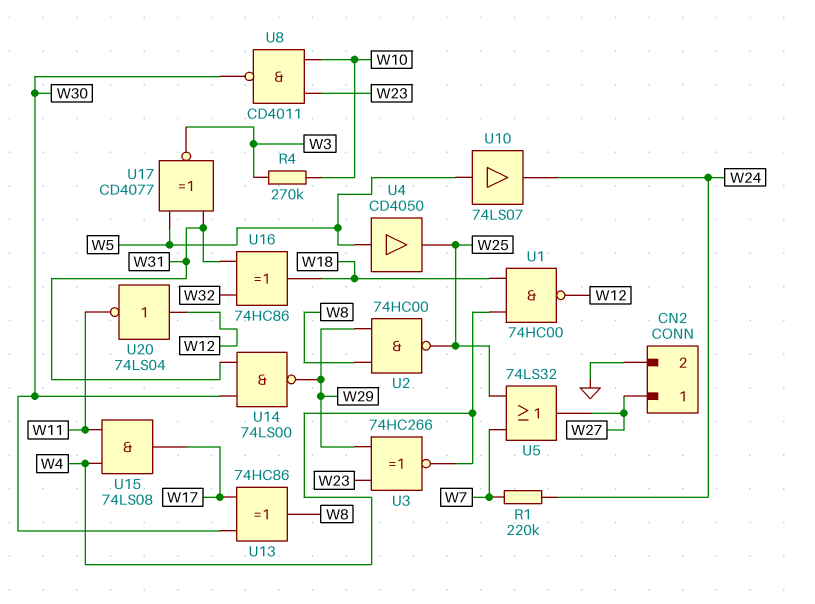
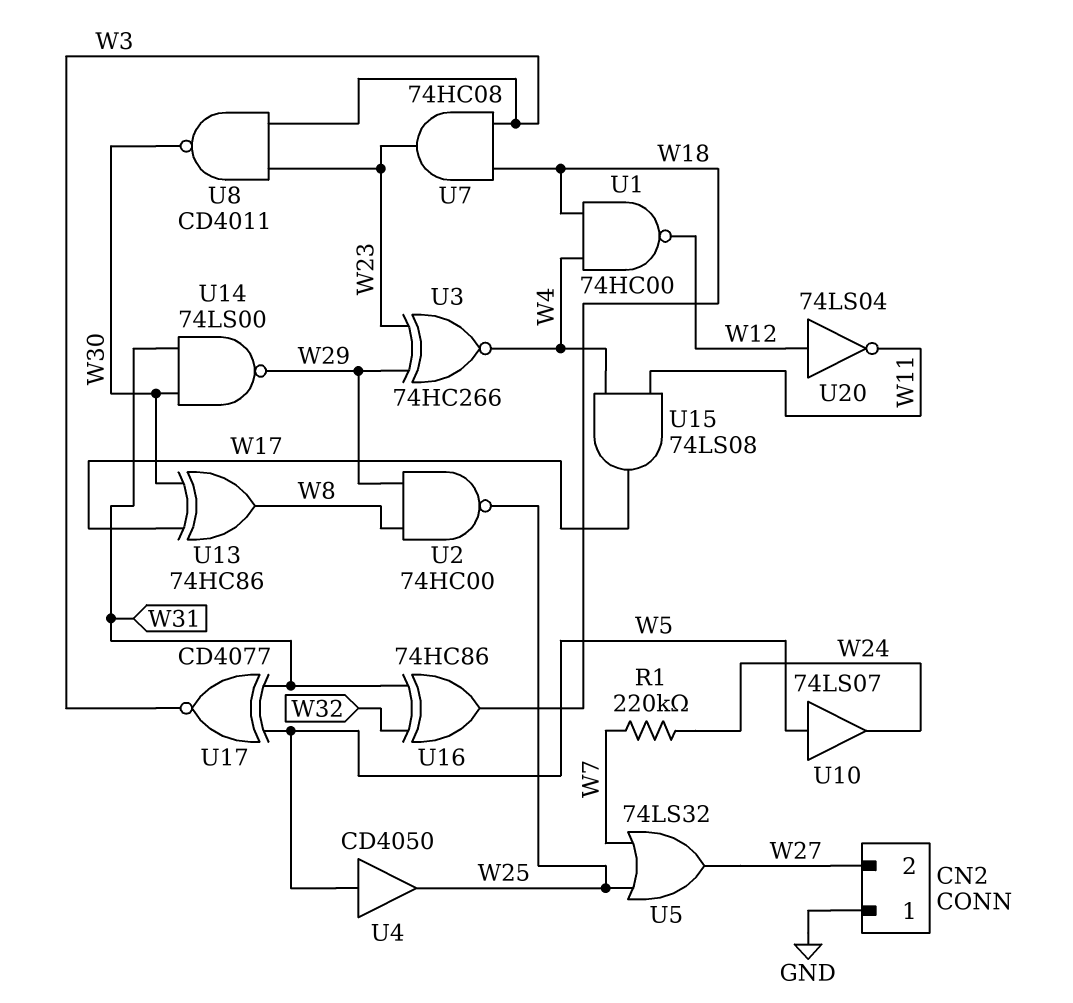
CN2 pin 1: W27 -> GND
CN2 pin 2: GND -> W27
R4: 270k (W3, W10) -> none
U7: none -> AND 74HC08 (in W3, in W18, out W23)
U8: NAND CD4011 (in W10, in W23, out W30) -> NAND CD4011 (in W3, in W23, out W30)

